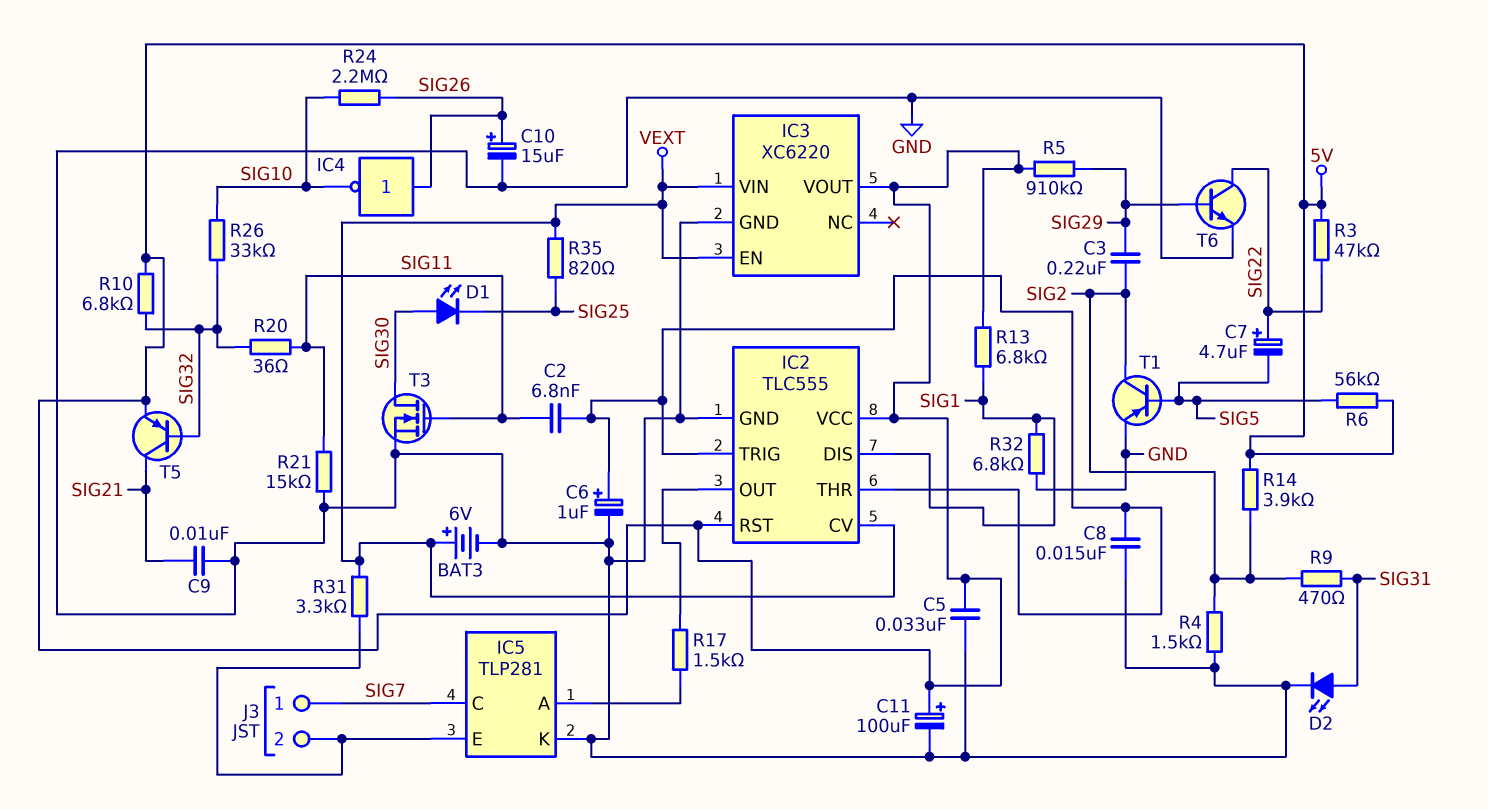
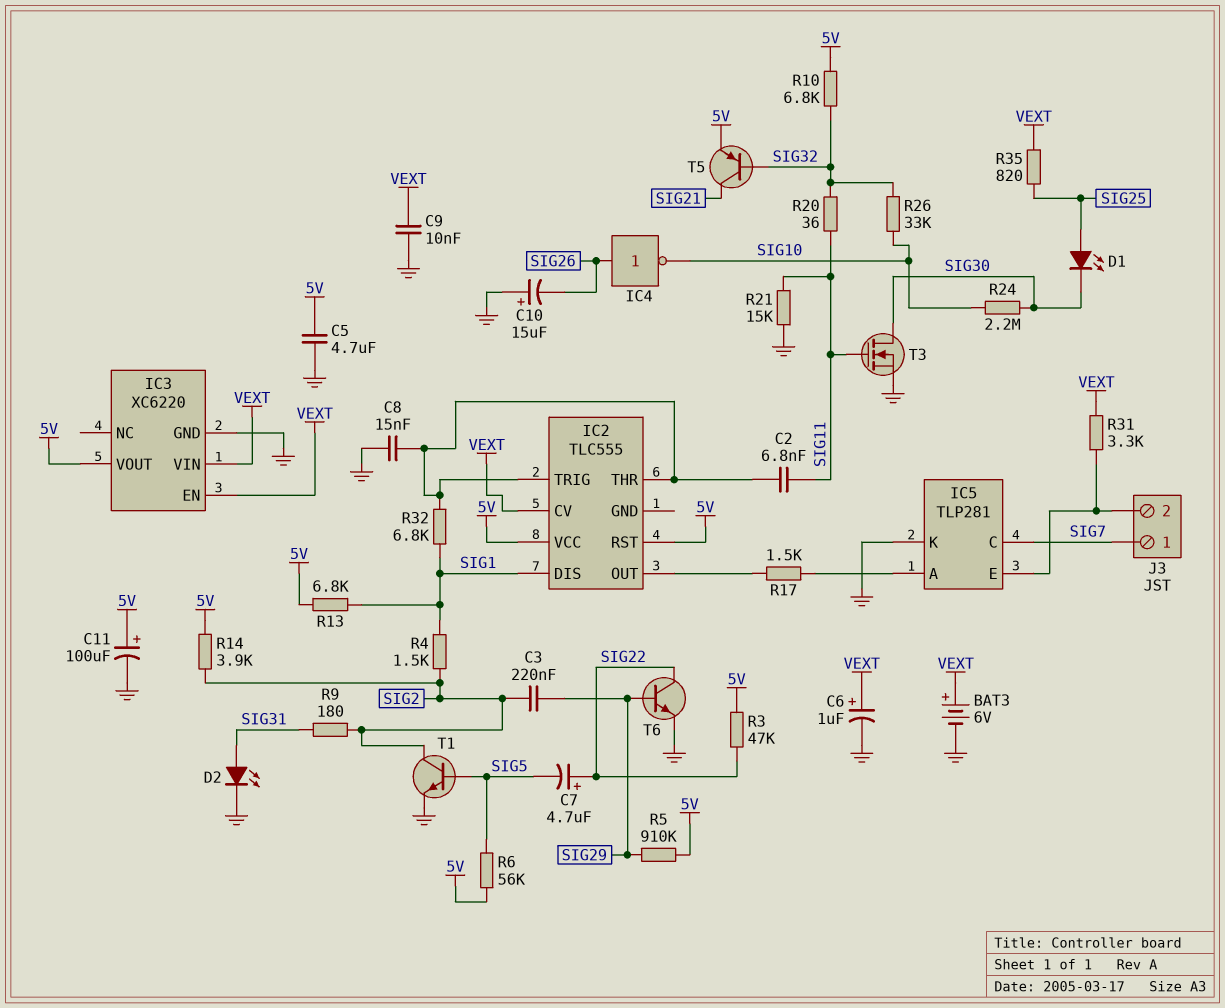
C5: 33nF (5V, GND) -> 4.7uF (5V, GND)
C6: 1uF (plus IC2/THR, minus GND) -> 1uF (plus VEXT, minus GND)
C9: 10nF (GND, SIG21) -> 10nF (GND, VEXT)
C10: 15uF (plus SIG26, minus GND) -> 15uF (plus GND, minus SIG26)
D1: LED (A SIG30, K SIG25) -> LED (A SIG25, K SIG30)
IC2 pin GND: GND -> none
R4: 1.5k (GND, SIG2) -> 1.5k (SIG1, SIG2)
R9: 470 (SIG2, SIG31) -> 180 (SIG2, SIG31)
R24: 2.2M (SIG10, SIG26) -> 2.2M (SIG10, SIG30)
R32: 6.8k (GND, SIG1) -> 6.8k (IC2/THR, SIG1)
T1: PNP (B SIG5, C SIG2, E GND) -> NPN (B SIG5, C SIG2, E GND)

